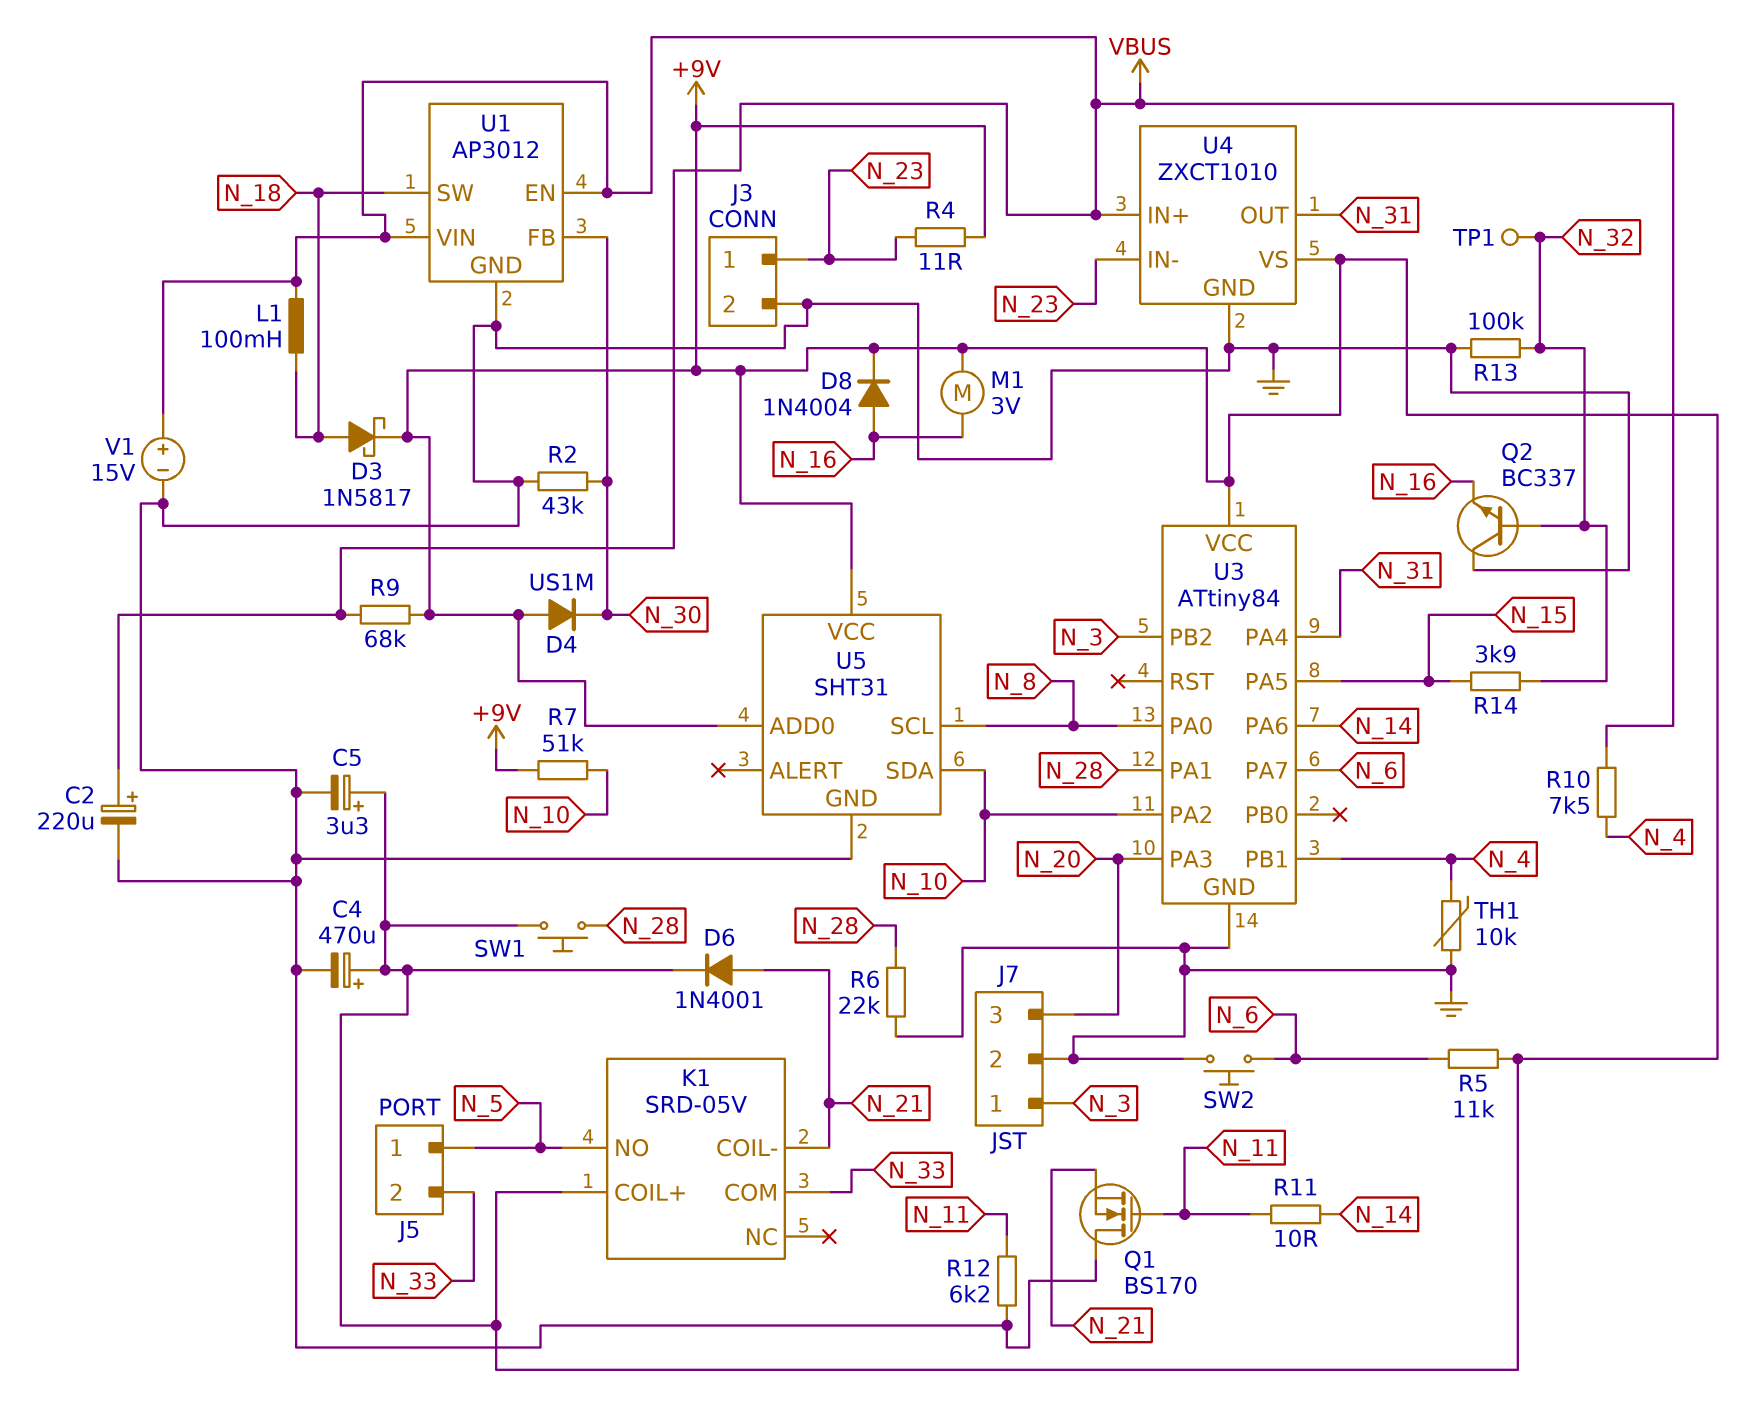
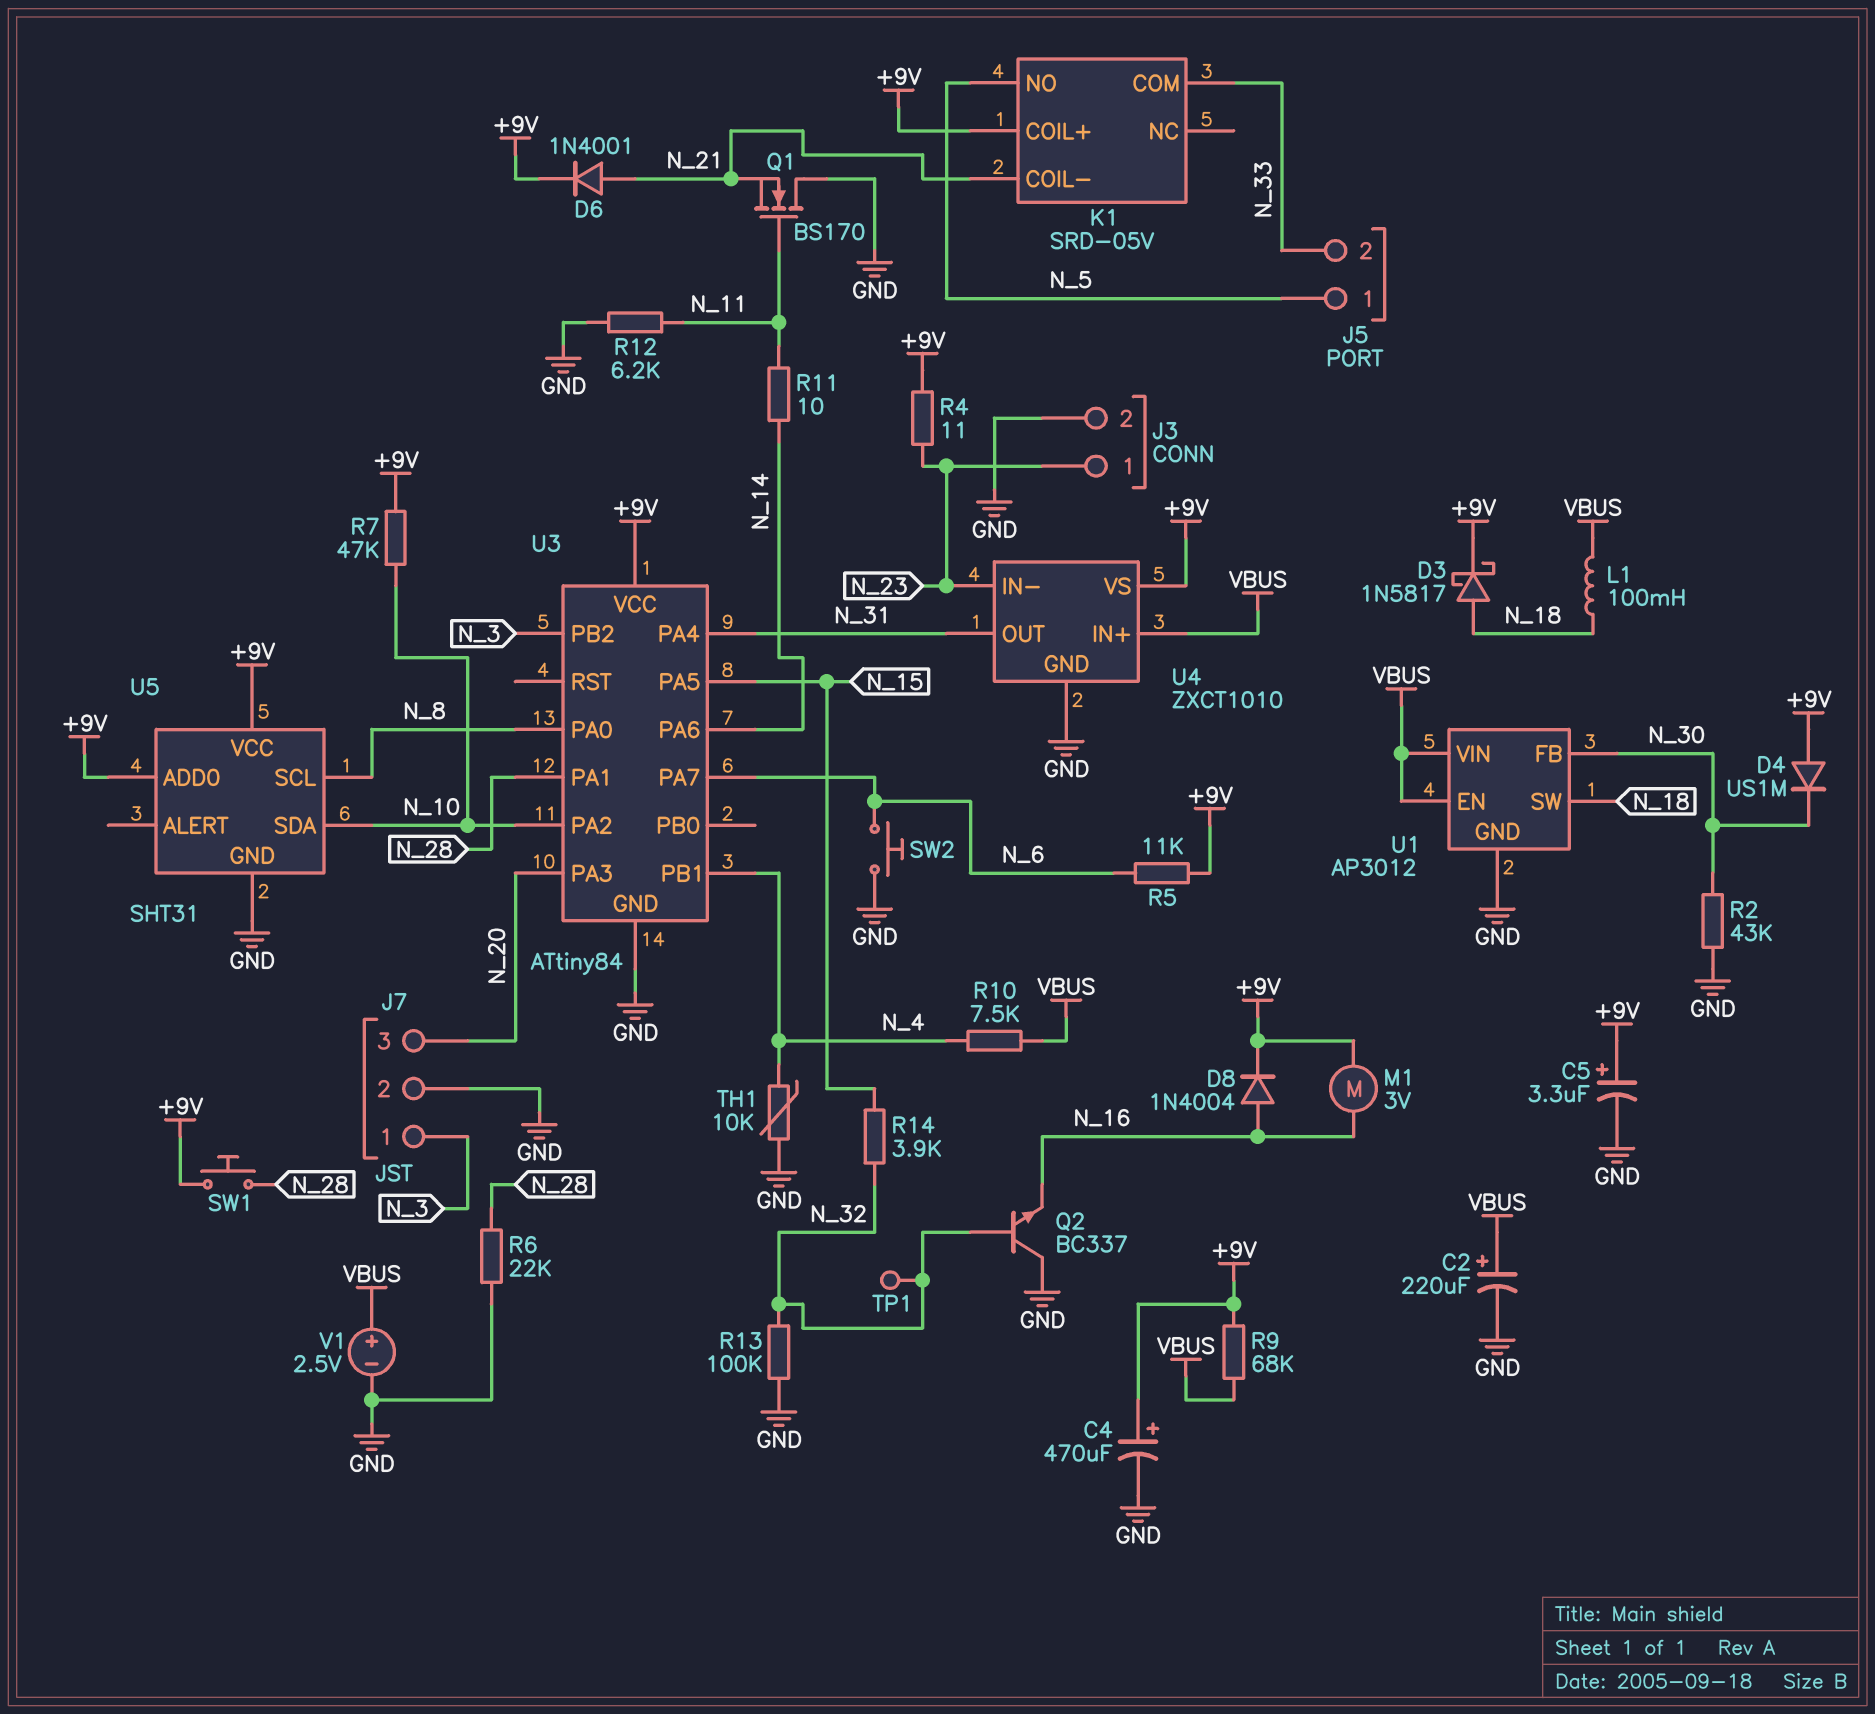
R7: 51k (+9V, N_10) -> 47k (+9V, N_10)
V1: 15V (plus VBUS, minus GND) -> 2.5V (plus VBUS, minus GND)

